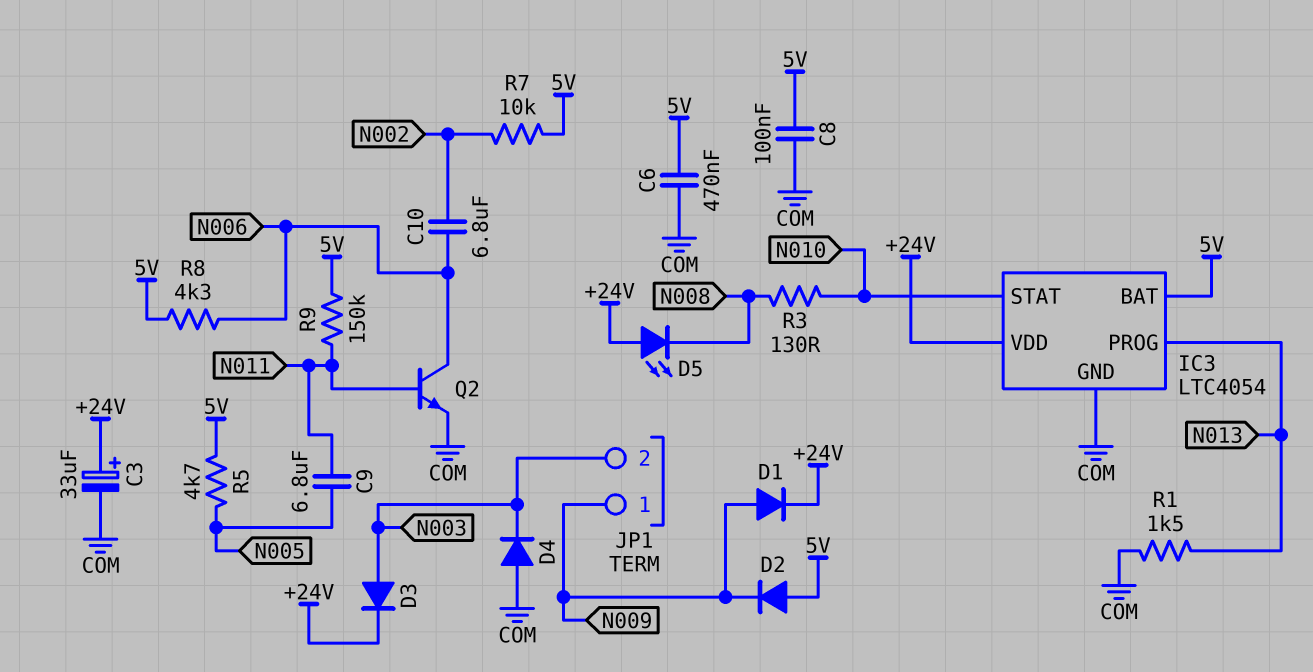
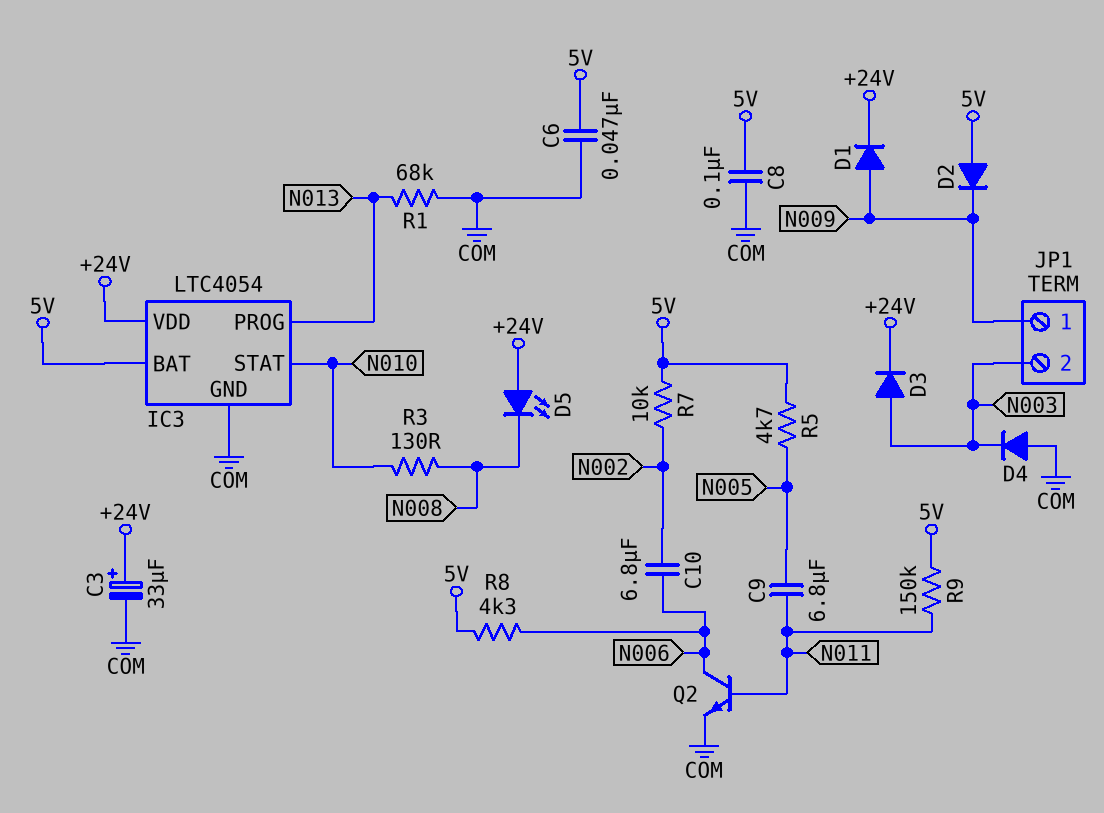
C6: 470nF (5V, COM) -> 47nF (5V, COM)
R1: 1.5k (COM, N013) -> 68k (COM, N013)

